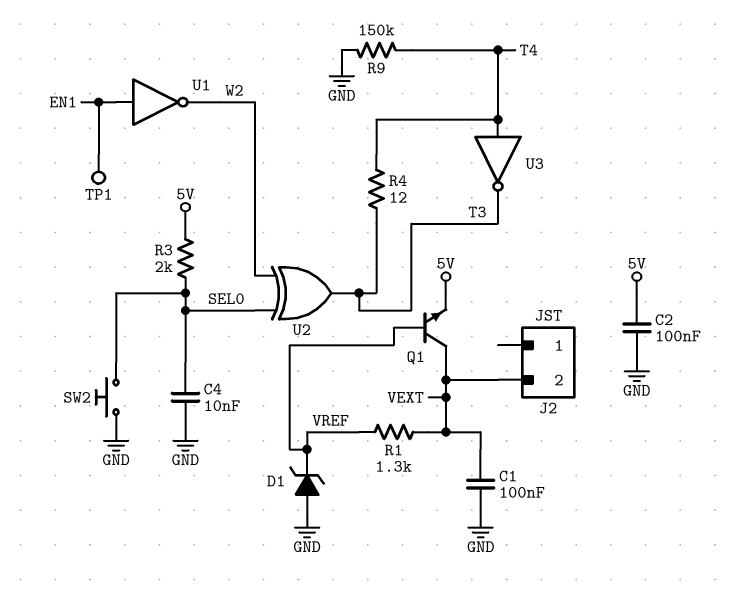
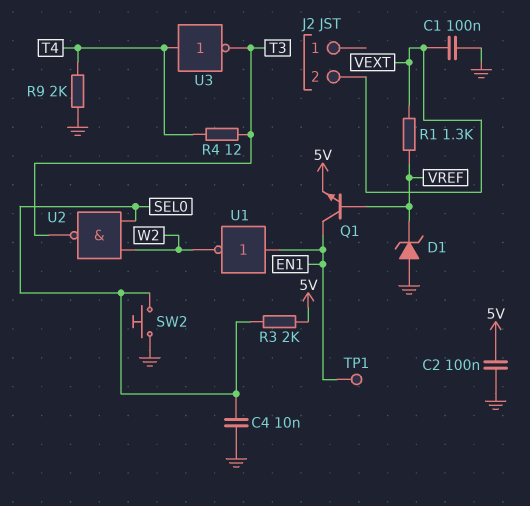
Q1: NPN (B VREF, C VEXT, E 5V) -> NPN (B VREF, C EN1, E 5V)
R9: 150k (GND, T4) -> 2k (GND, T4)
U2: XOR (in SEL0, in W2, out T3) -> NAND (in SEL0, in W2, out T3)

